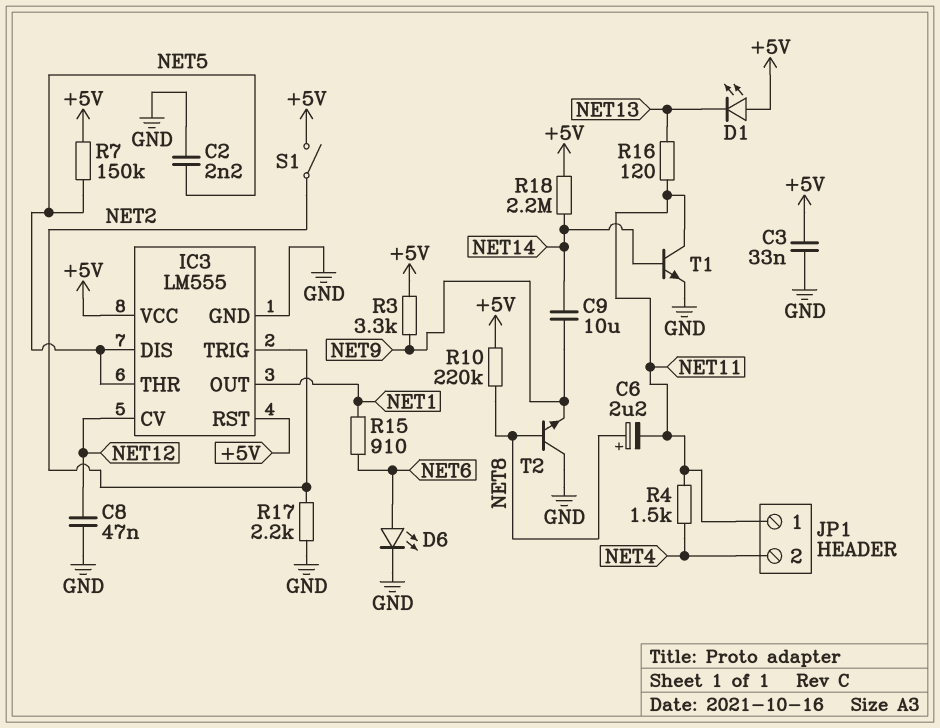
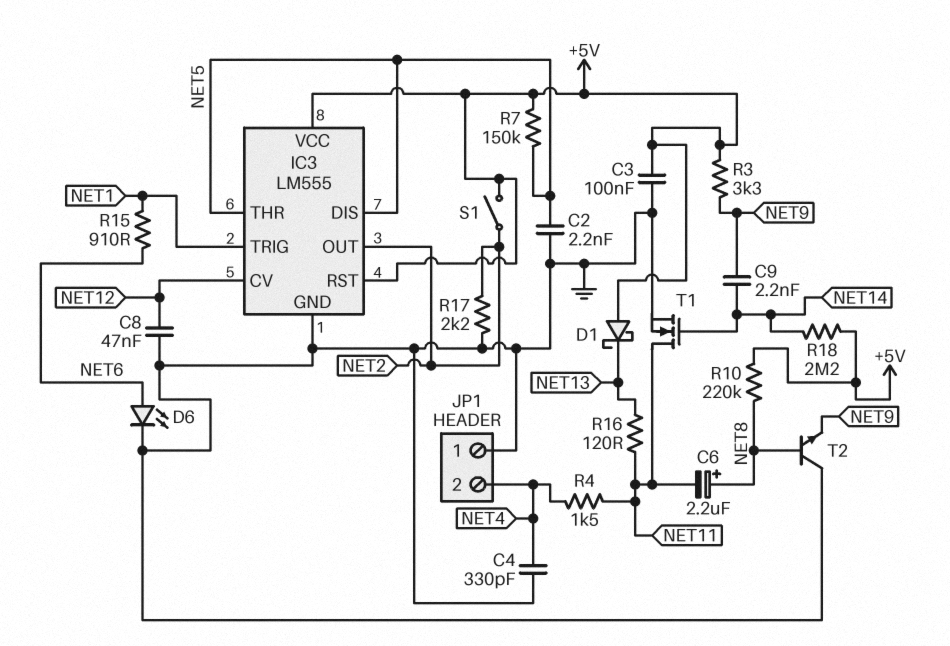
C3: 33nF (+5V, GND) -> 100nF (+5V, GND)
C4: none -> 330pF (GND, NET4)
C9: 10uF (NET9, NET14) -> 2.2nF (NET9, NET14)
D1: LED (A +5V, K NET13) -> schottky (A +5V, K NET13)
IC3 pin OUT: NET1 -> NET2
IC3 pin TRIG: NET2 -> NET1
JP1 pin 1: NET11 -> GND
T1: NPN (B NET14, C NET11, E GND) -> NMOS (G NET14, D NET11, S GND)

